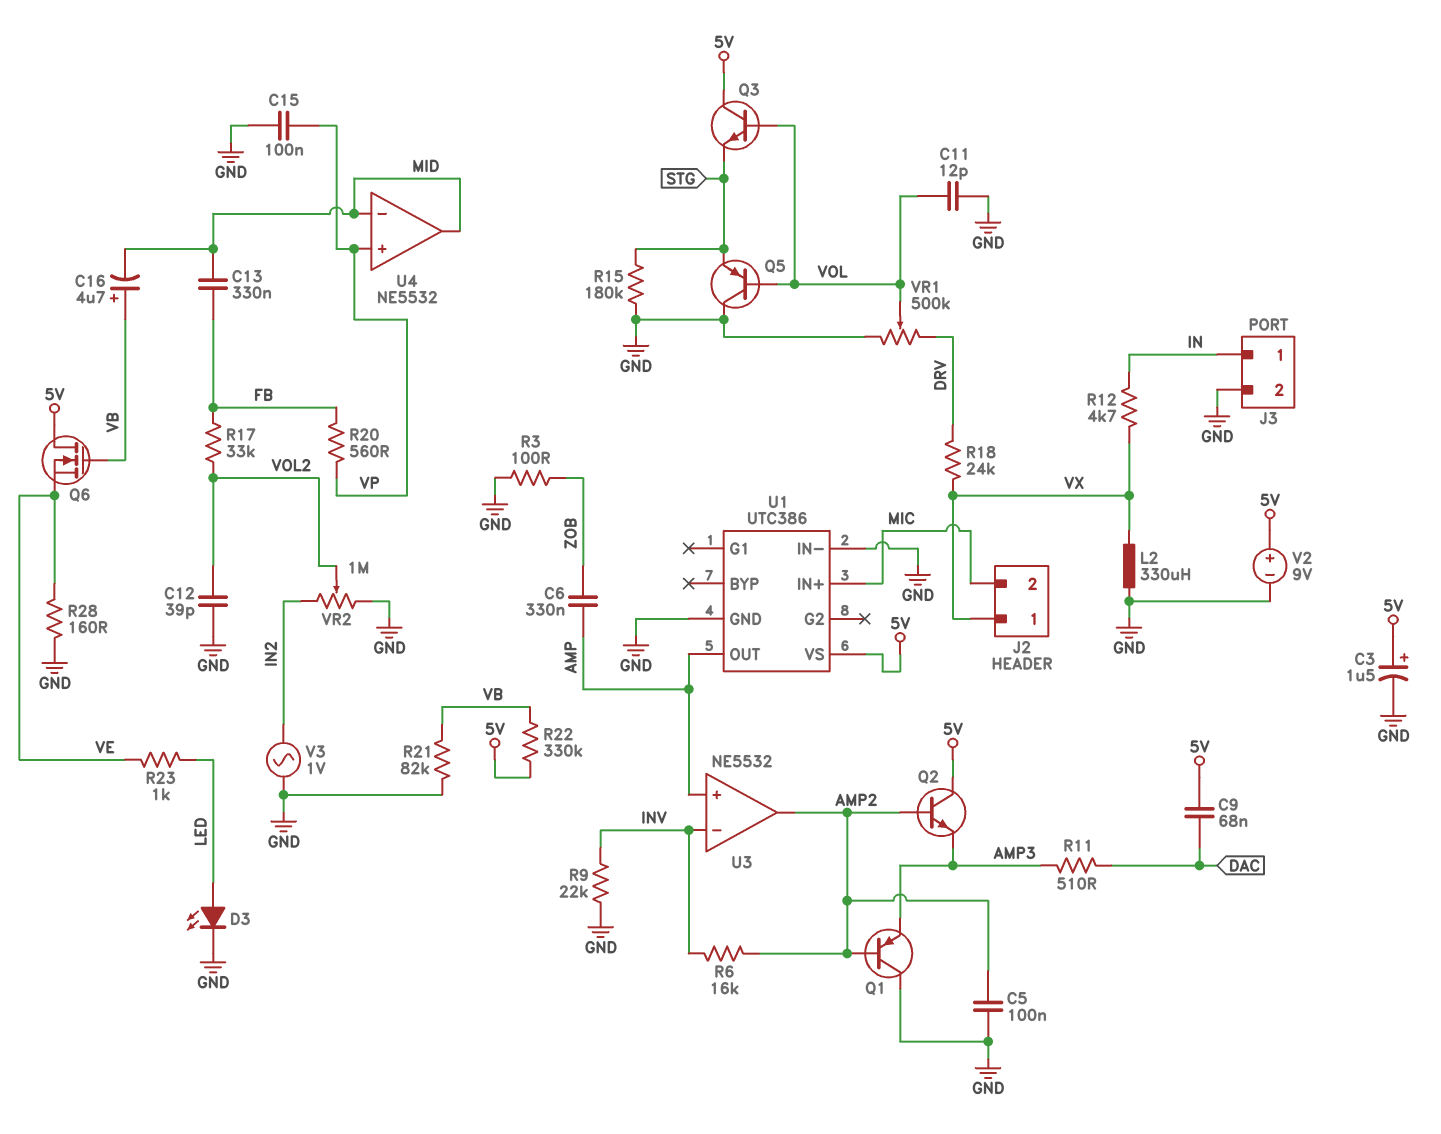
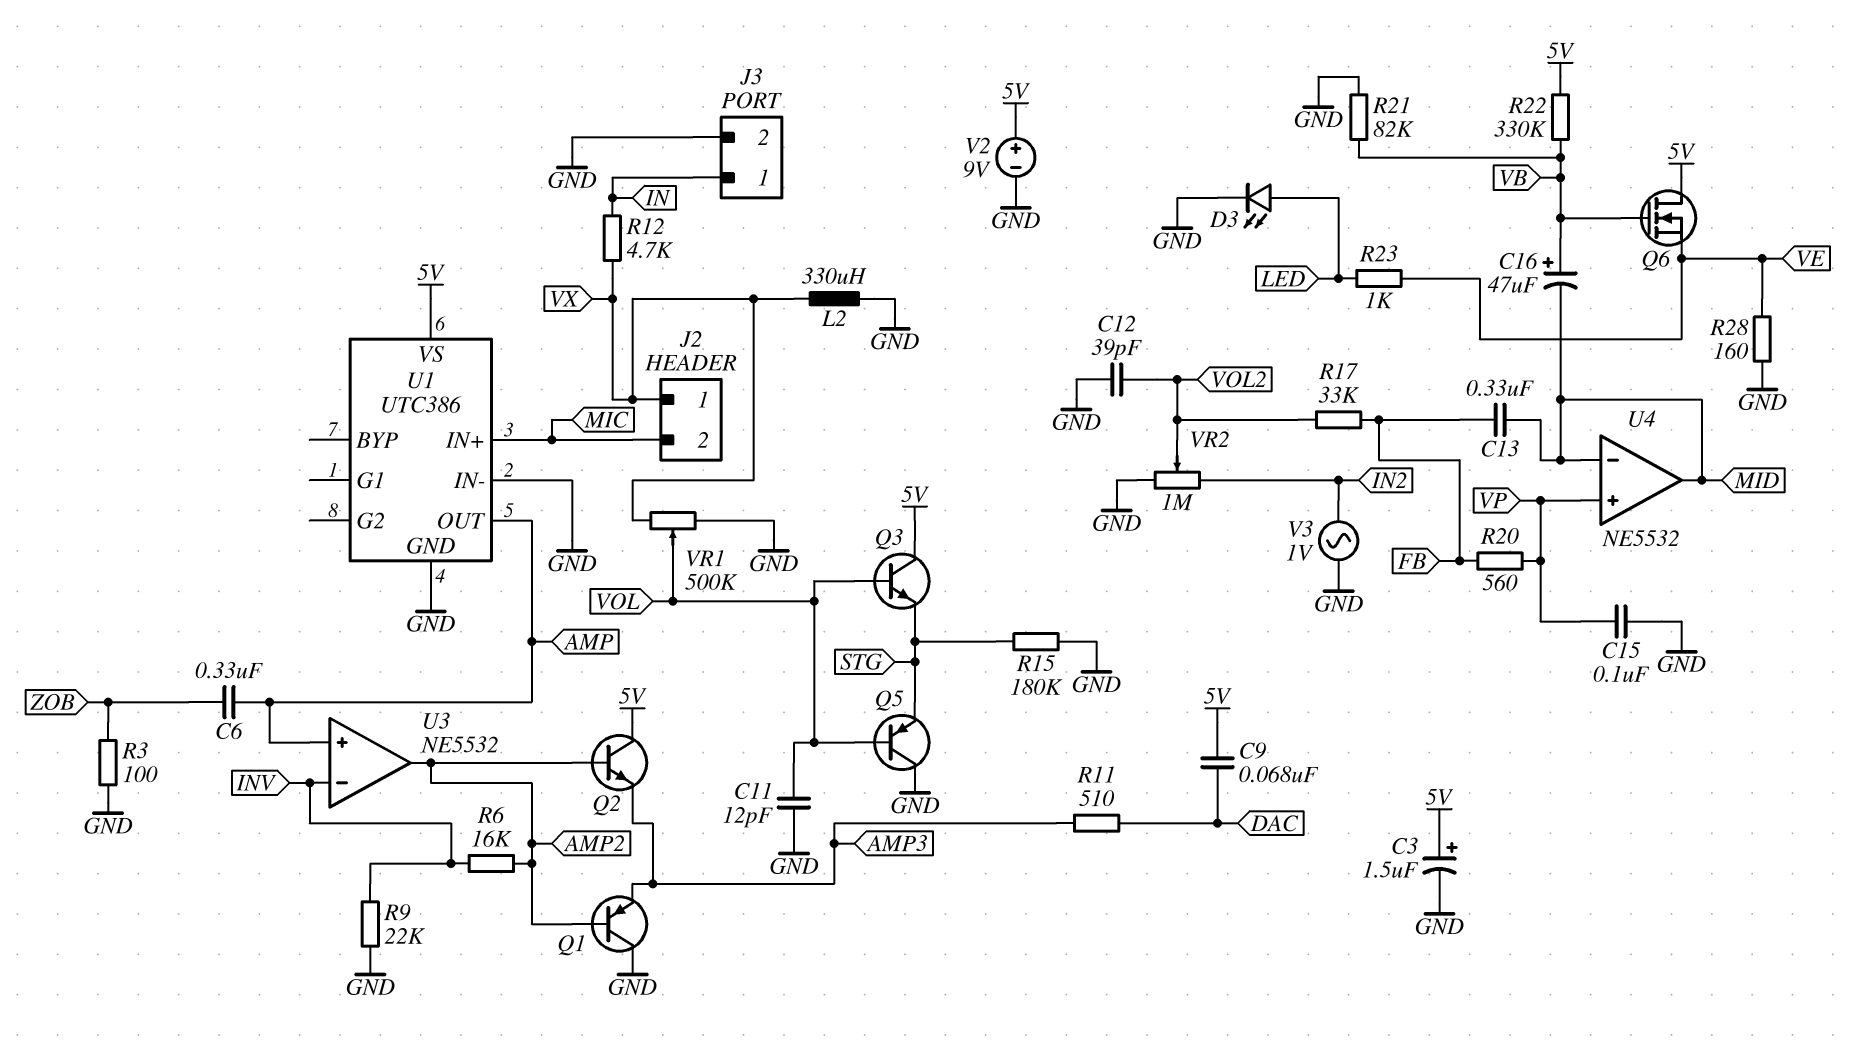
C5: 100nF (AMP2, GND) -> none
C16: 4.7uF (plus VB, minus MID) -> 47uF (plus VB, minus MID)
R18: 24k (DRV, VX) -> none
VR1: 500k (DRV, GND, wiper VOL) -> 500k (GND, VX, wiper VOL)

